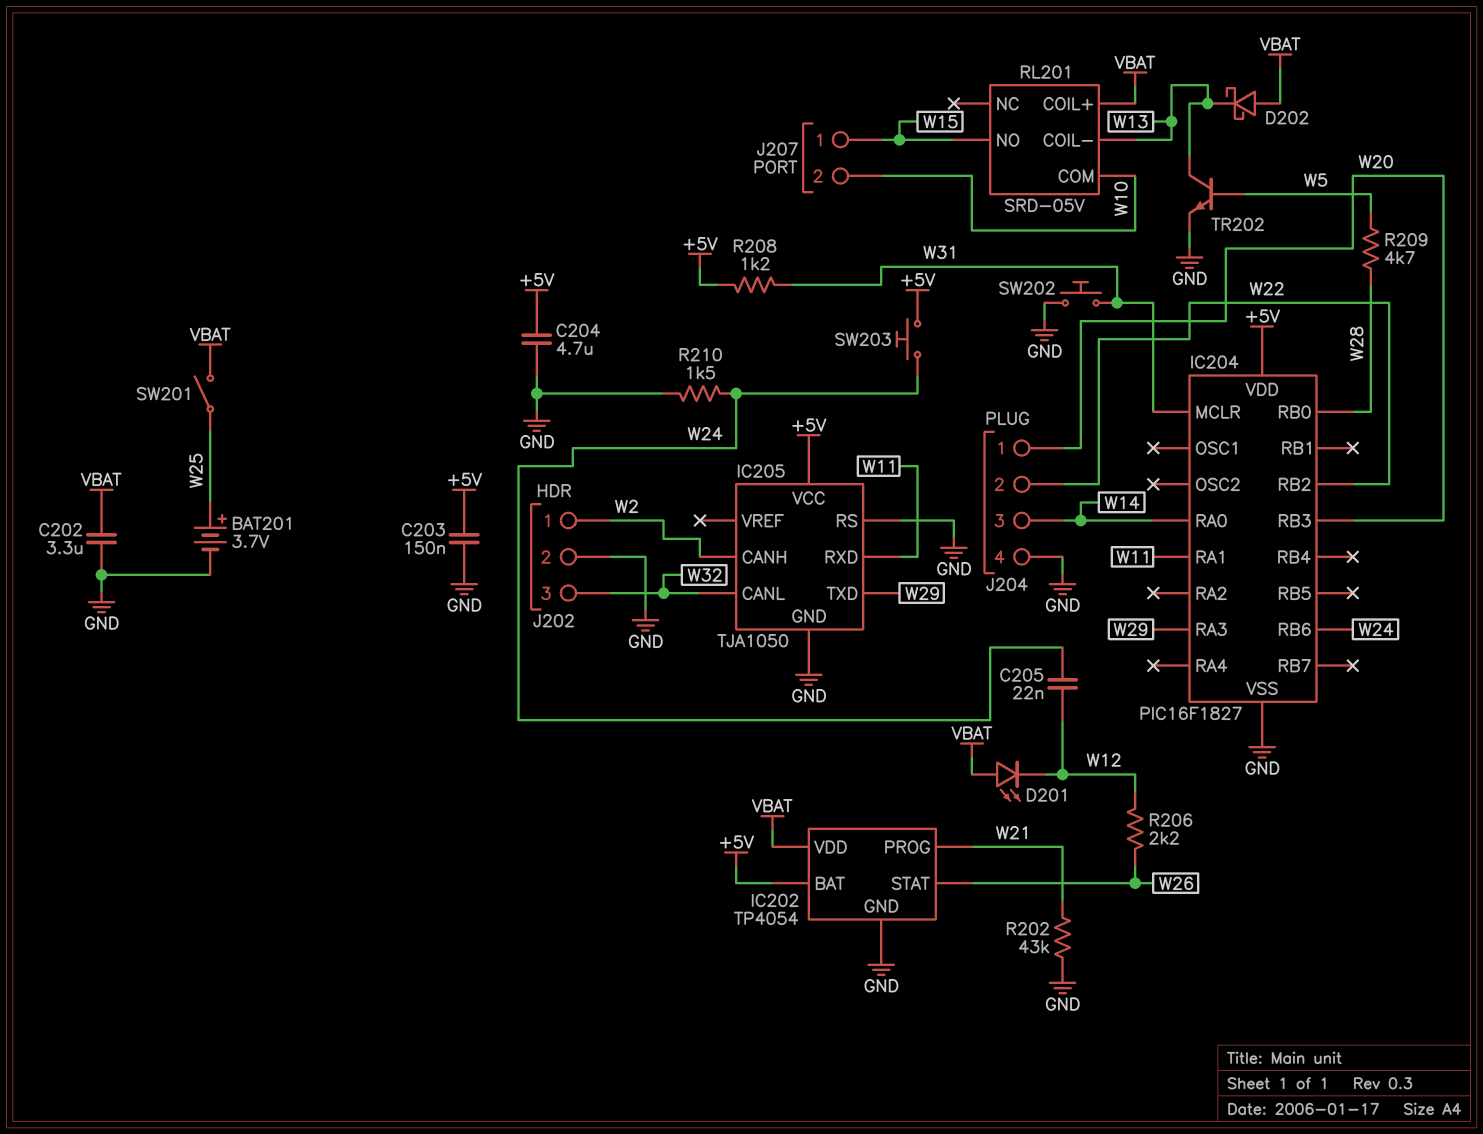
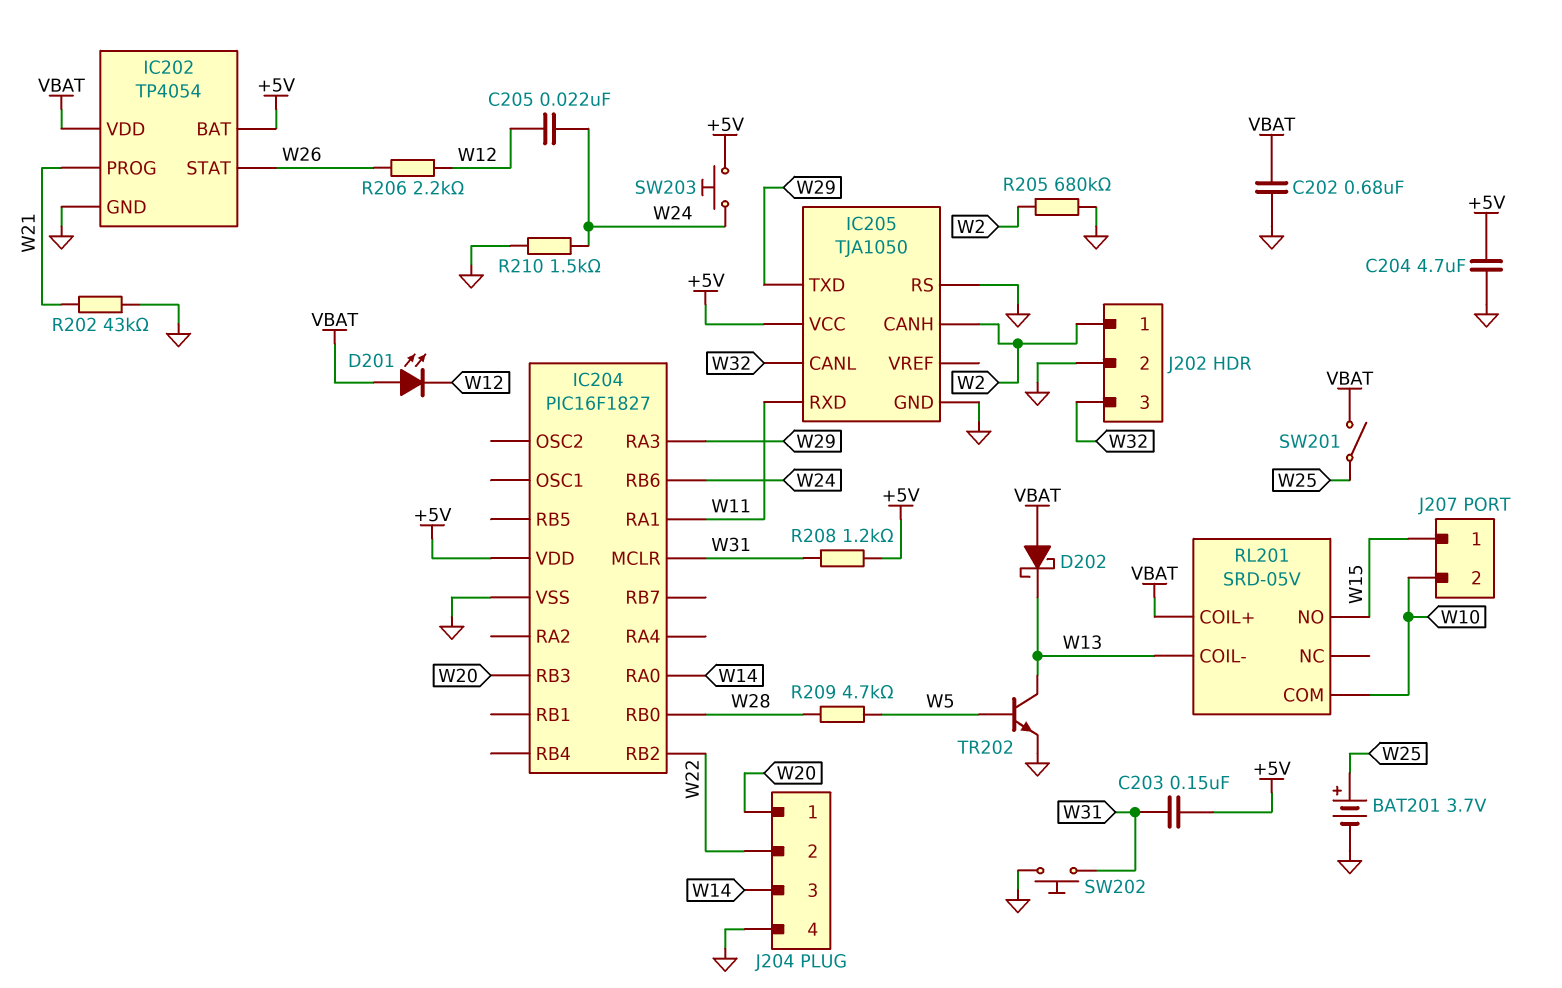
C202: 3.3uF (GND, VBAT) -> 680nF (GND, VBAT)
C203: 150nF (+5V, GND) -> 150nF (+5V, W31)
R205: none -> 680k (GND, W2)

